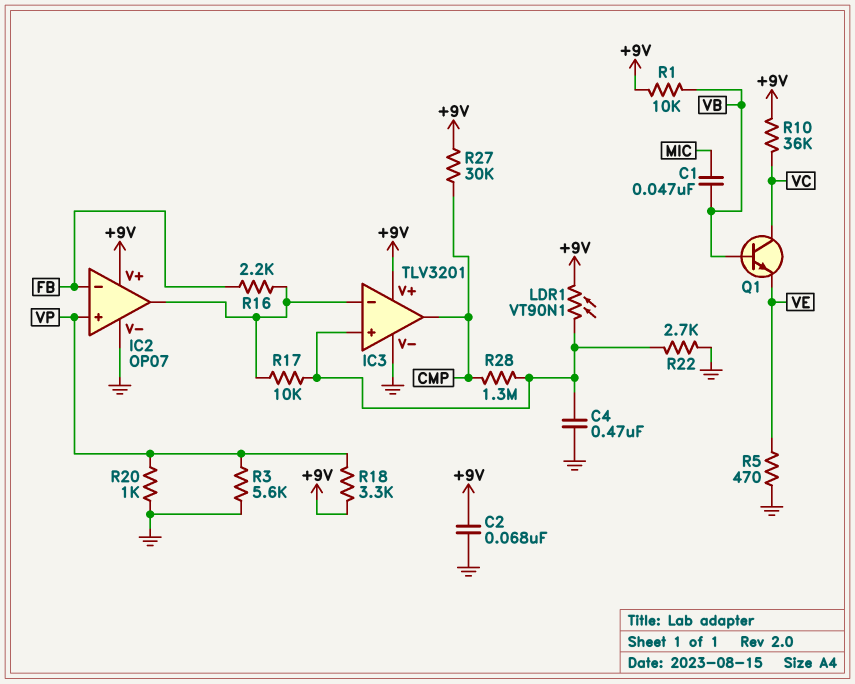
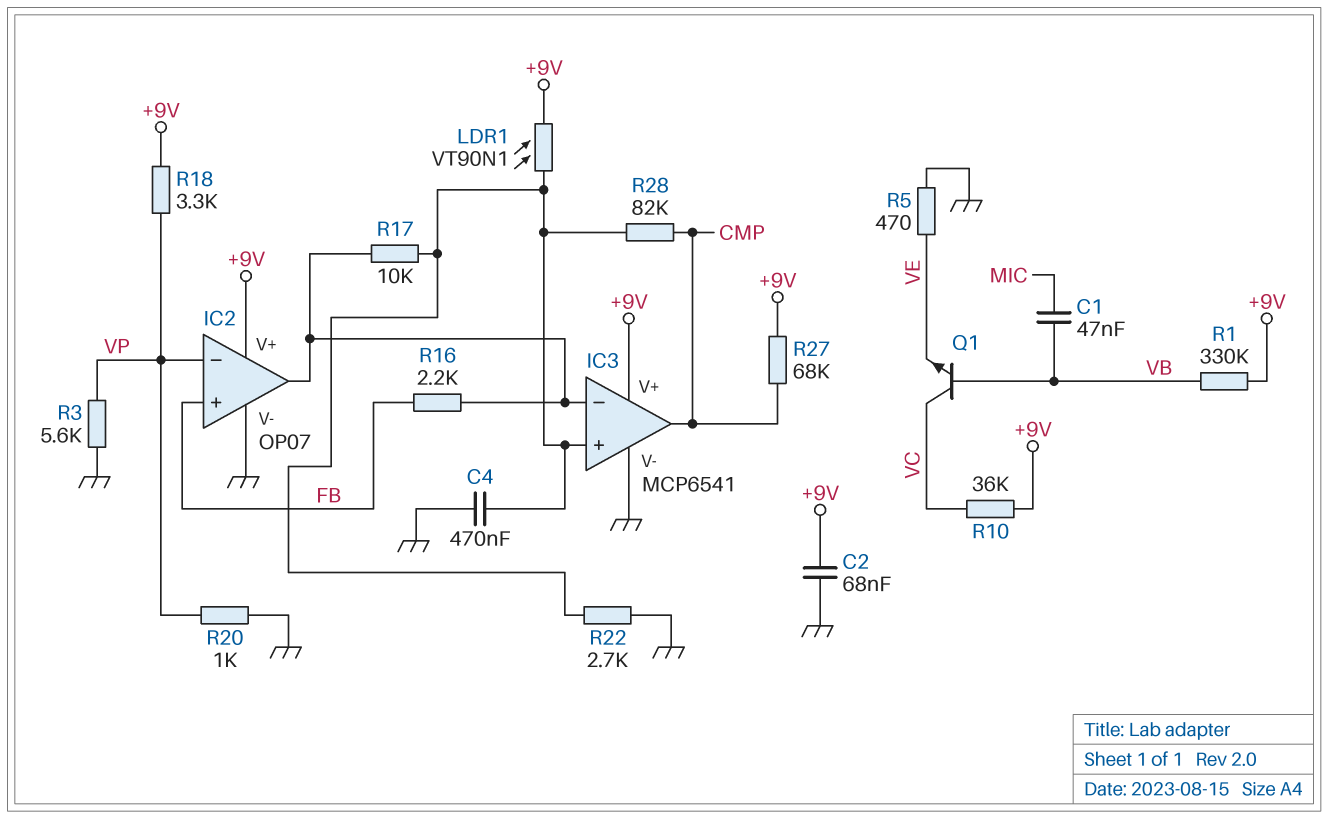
IC2 pin in+: VP -> FB
IC2 pin in-: FB -> VP
IC3: TLV3201 -> MCP6541
R1: 10k (+9V, VB) -> 330k (+9V, VB)
R27: 30k (+9V, CMP) -> 68k (+9V, CMP)
R28: 1.3M (CMP, IC3/in+) -> 82k (CMP, IC3/in+)

